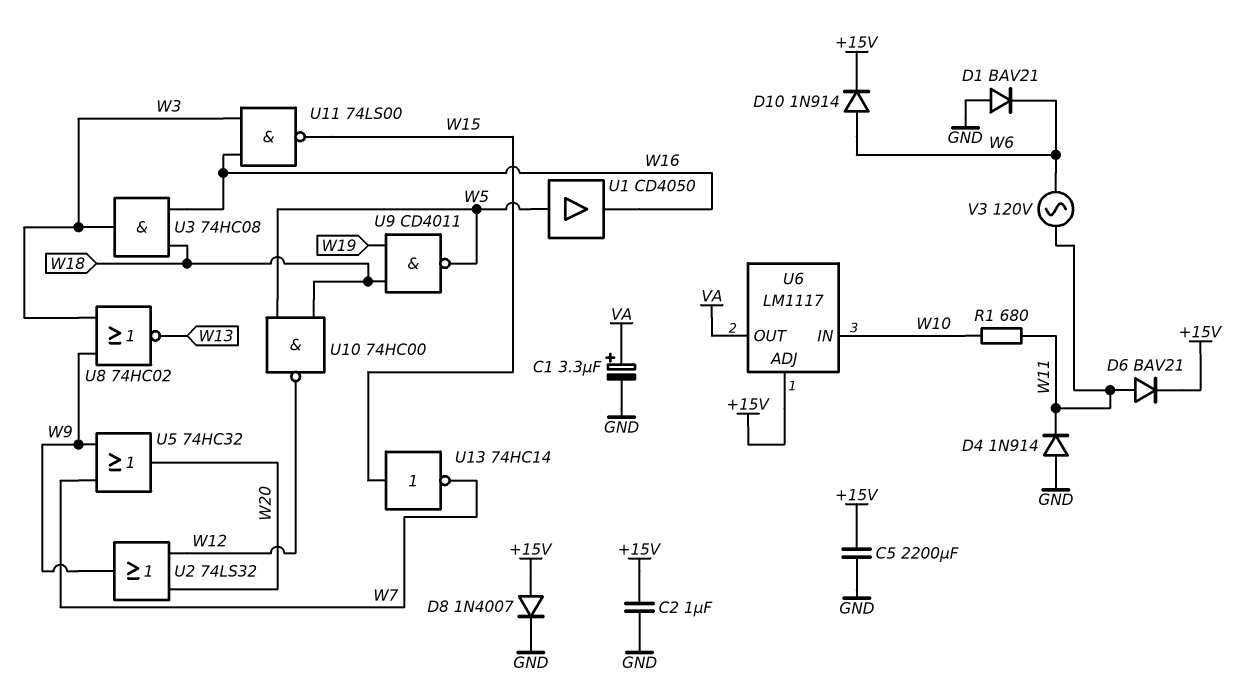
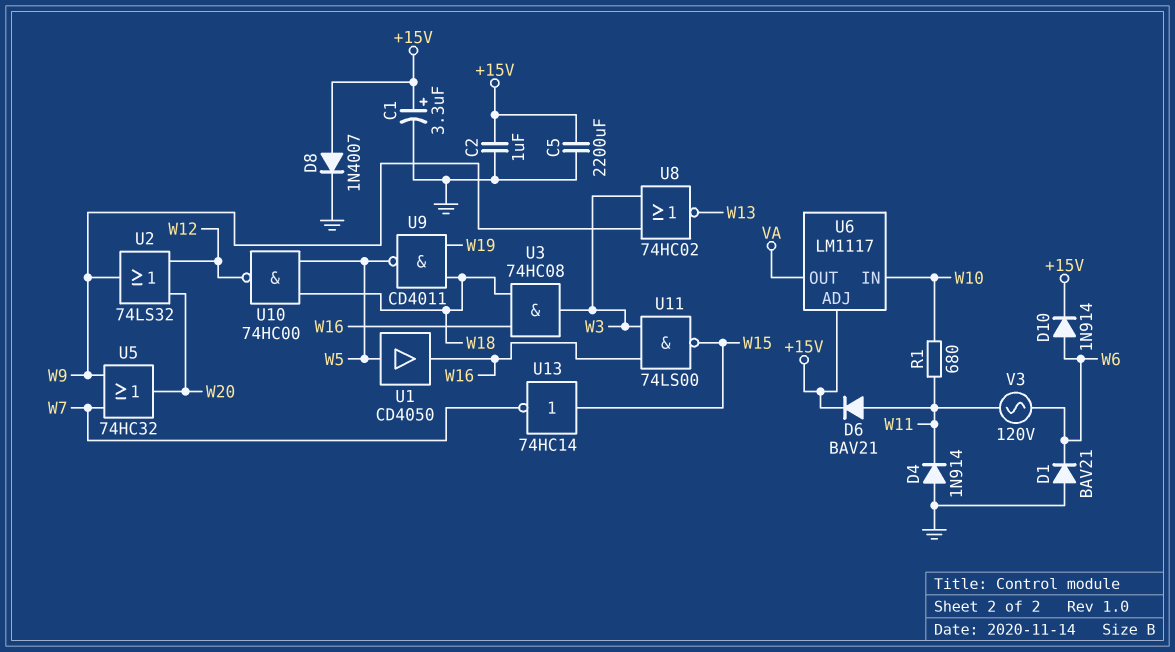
C1: 3.3uF (plus VA, minus GND) -> 3.3uF (plus +15V, minus GND)

